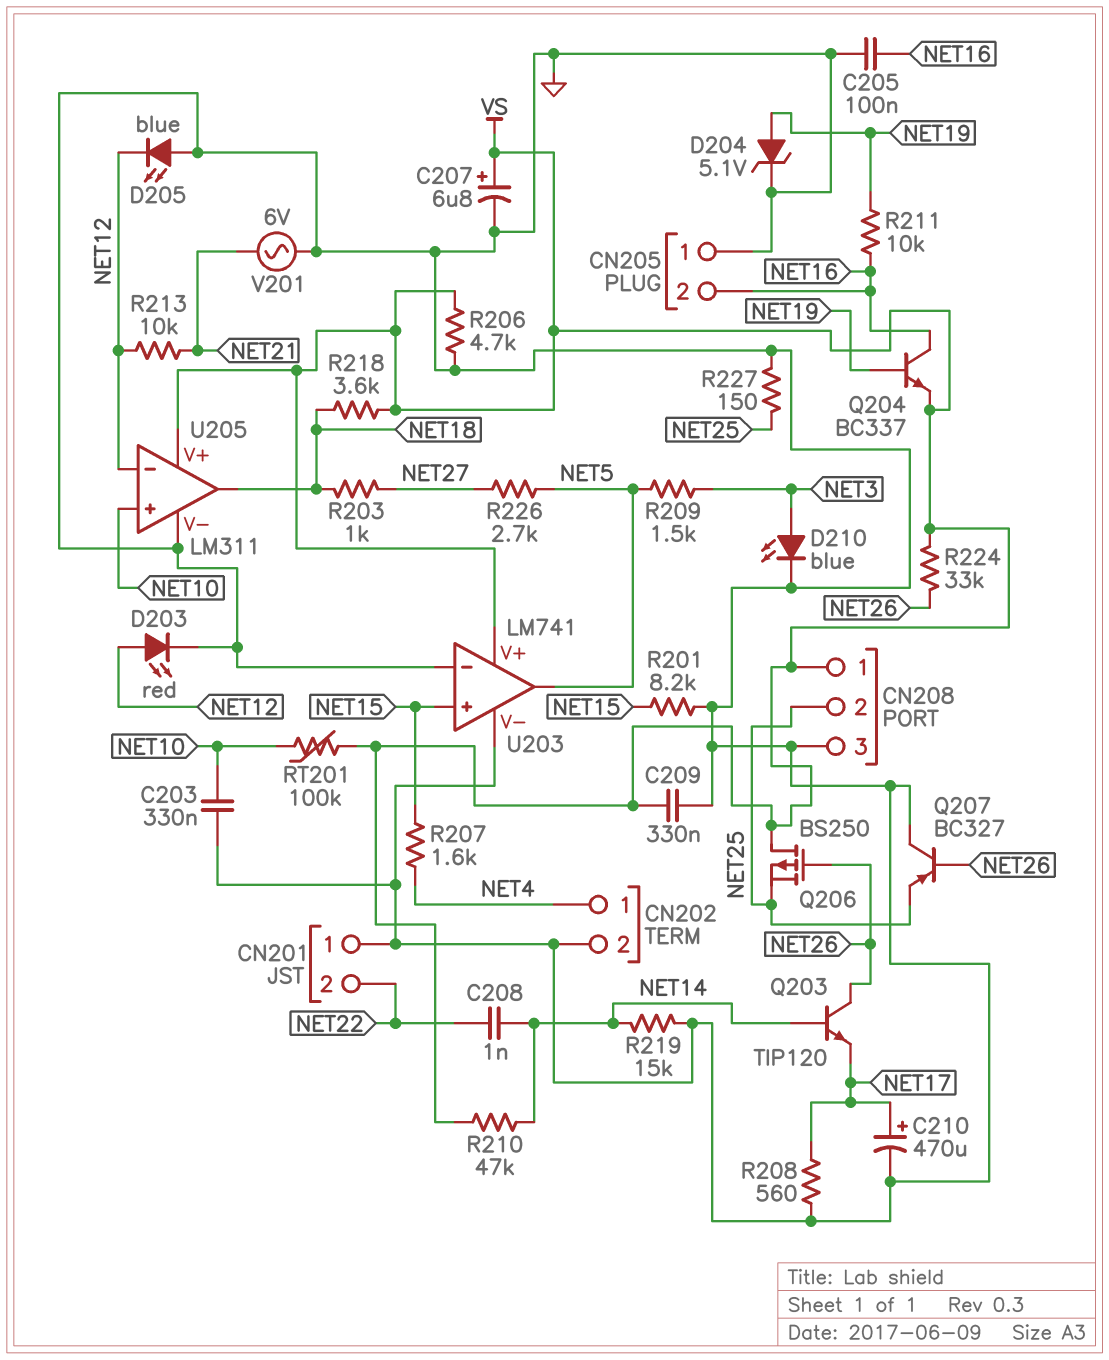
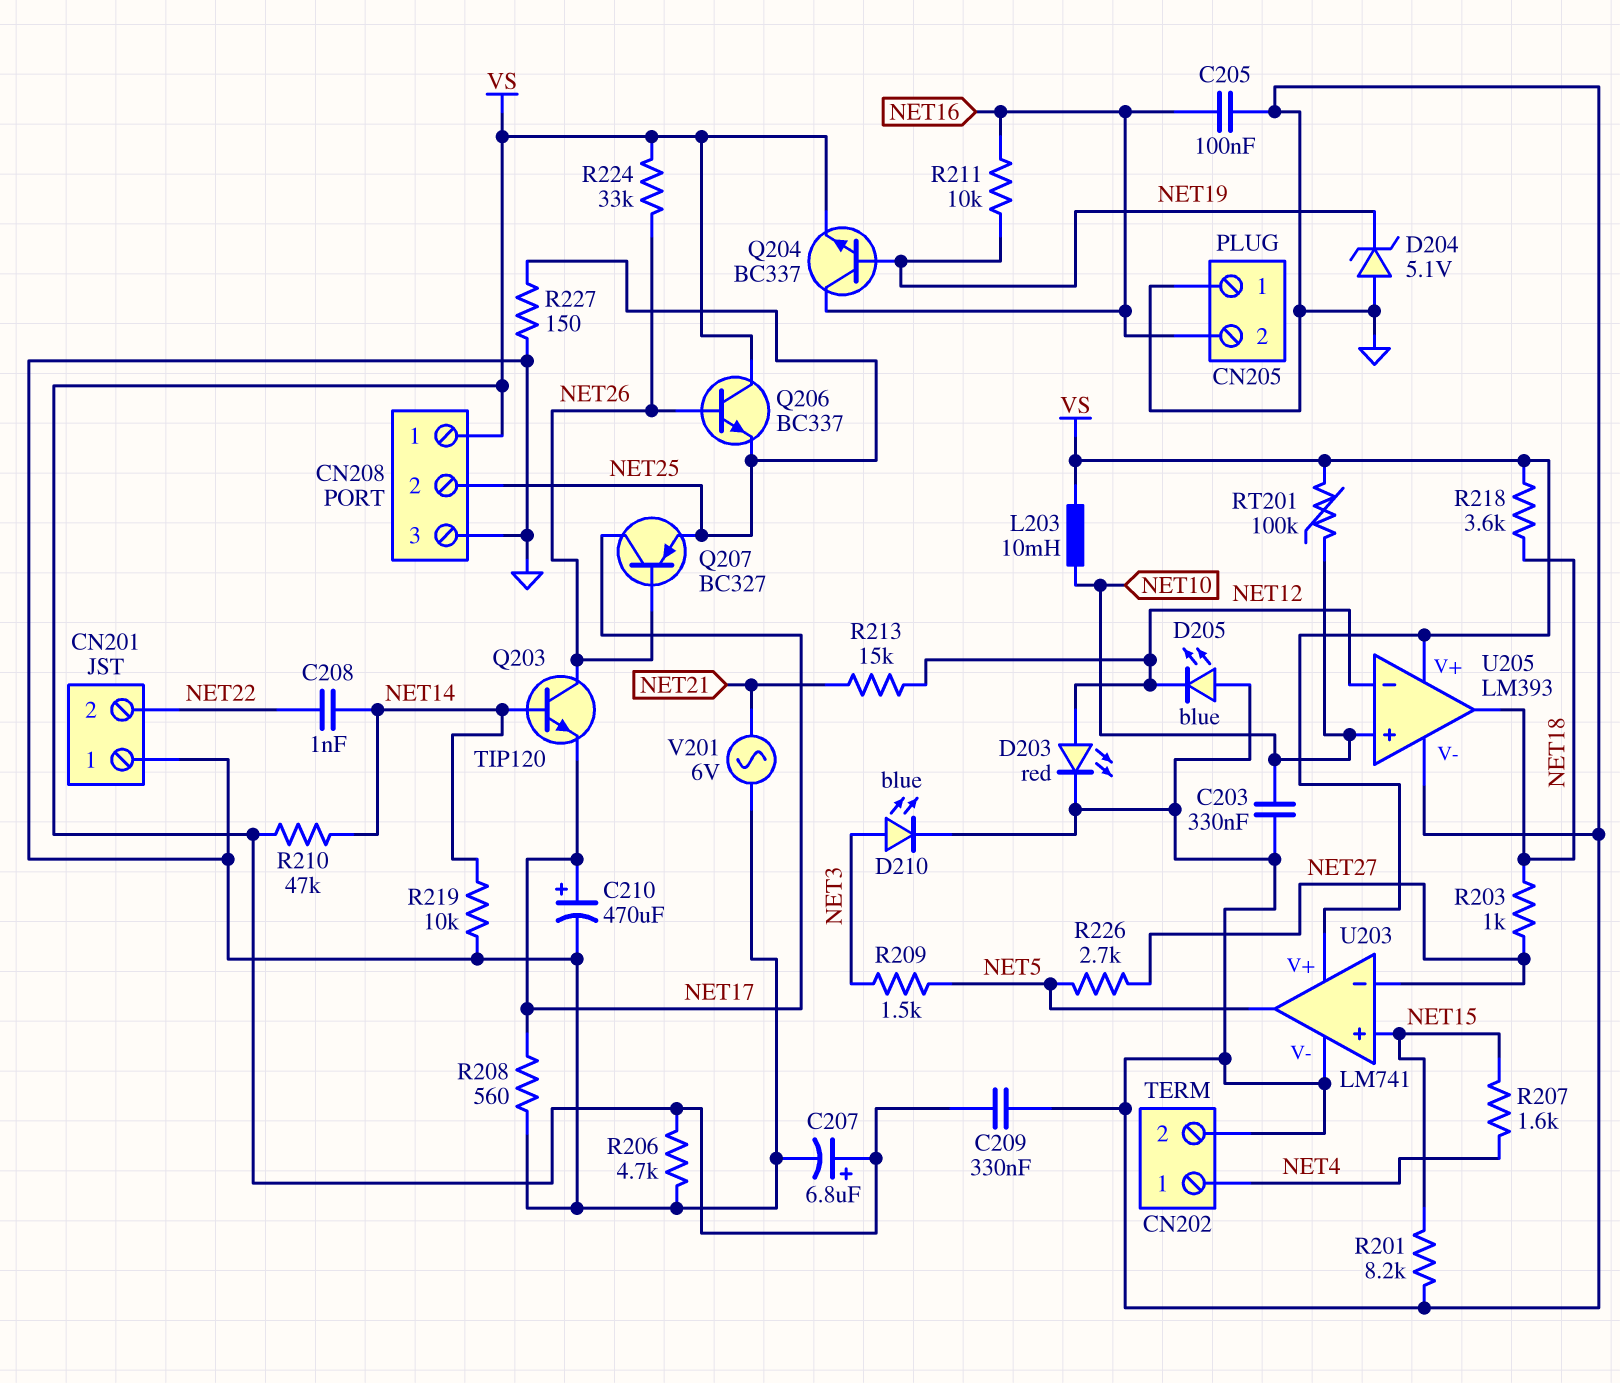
D204: zener 5.1V (A NET19, K GND) -> zener 5.1V (A GND, K NET19)
L203: none -> 10mH (NET10, VS)
Q206: PMOS BS250 (G NET26, D VS, S NET25) -> NPN BC337 (B NET26, C VS, E NET25)
Q207: PNP BC327 (B NET26, C GND, E NET25) -> PNP BC327 (B NET26, C NET17, E NET25)
R213: 10k (NET12, NET21) -> 15k (NET12, NET21)
R219: 15k (GND, NET14) -> 10k (GND, NET14)
U203 pin in-: GND -> NET27
U205: LM311 -> LM393

